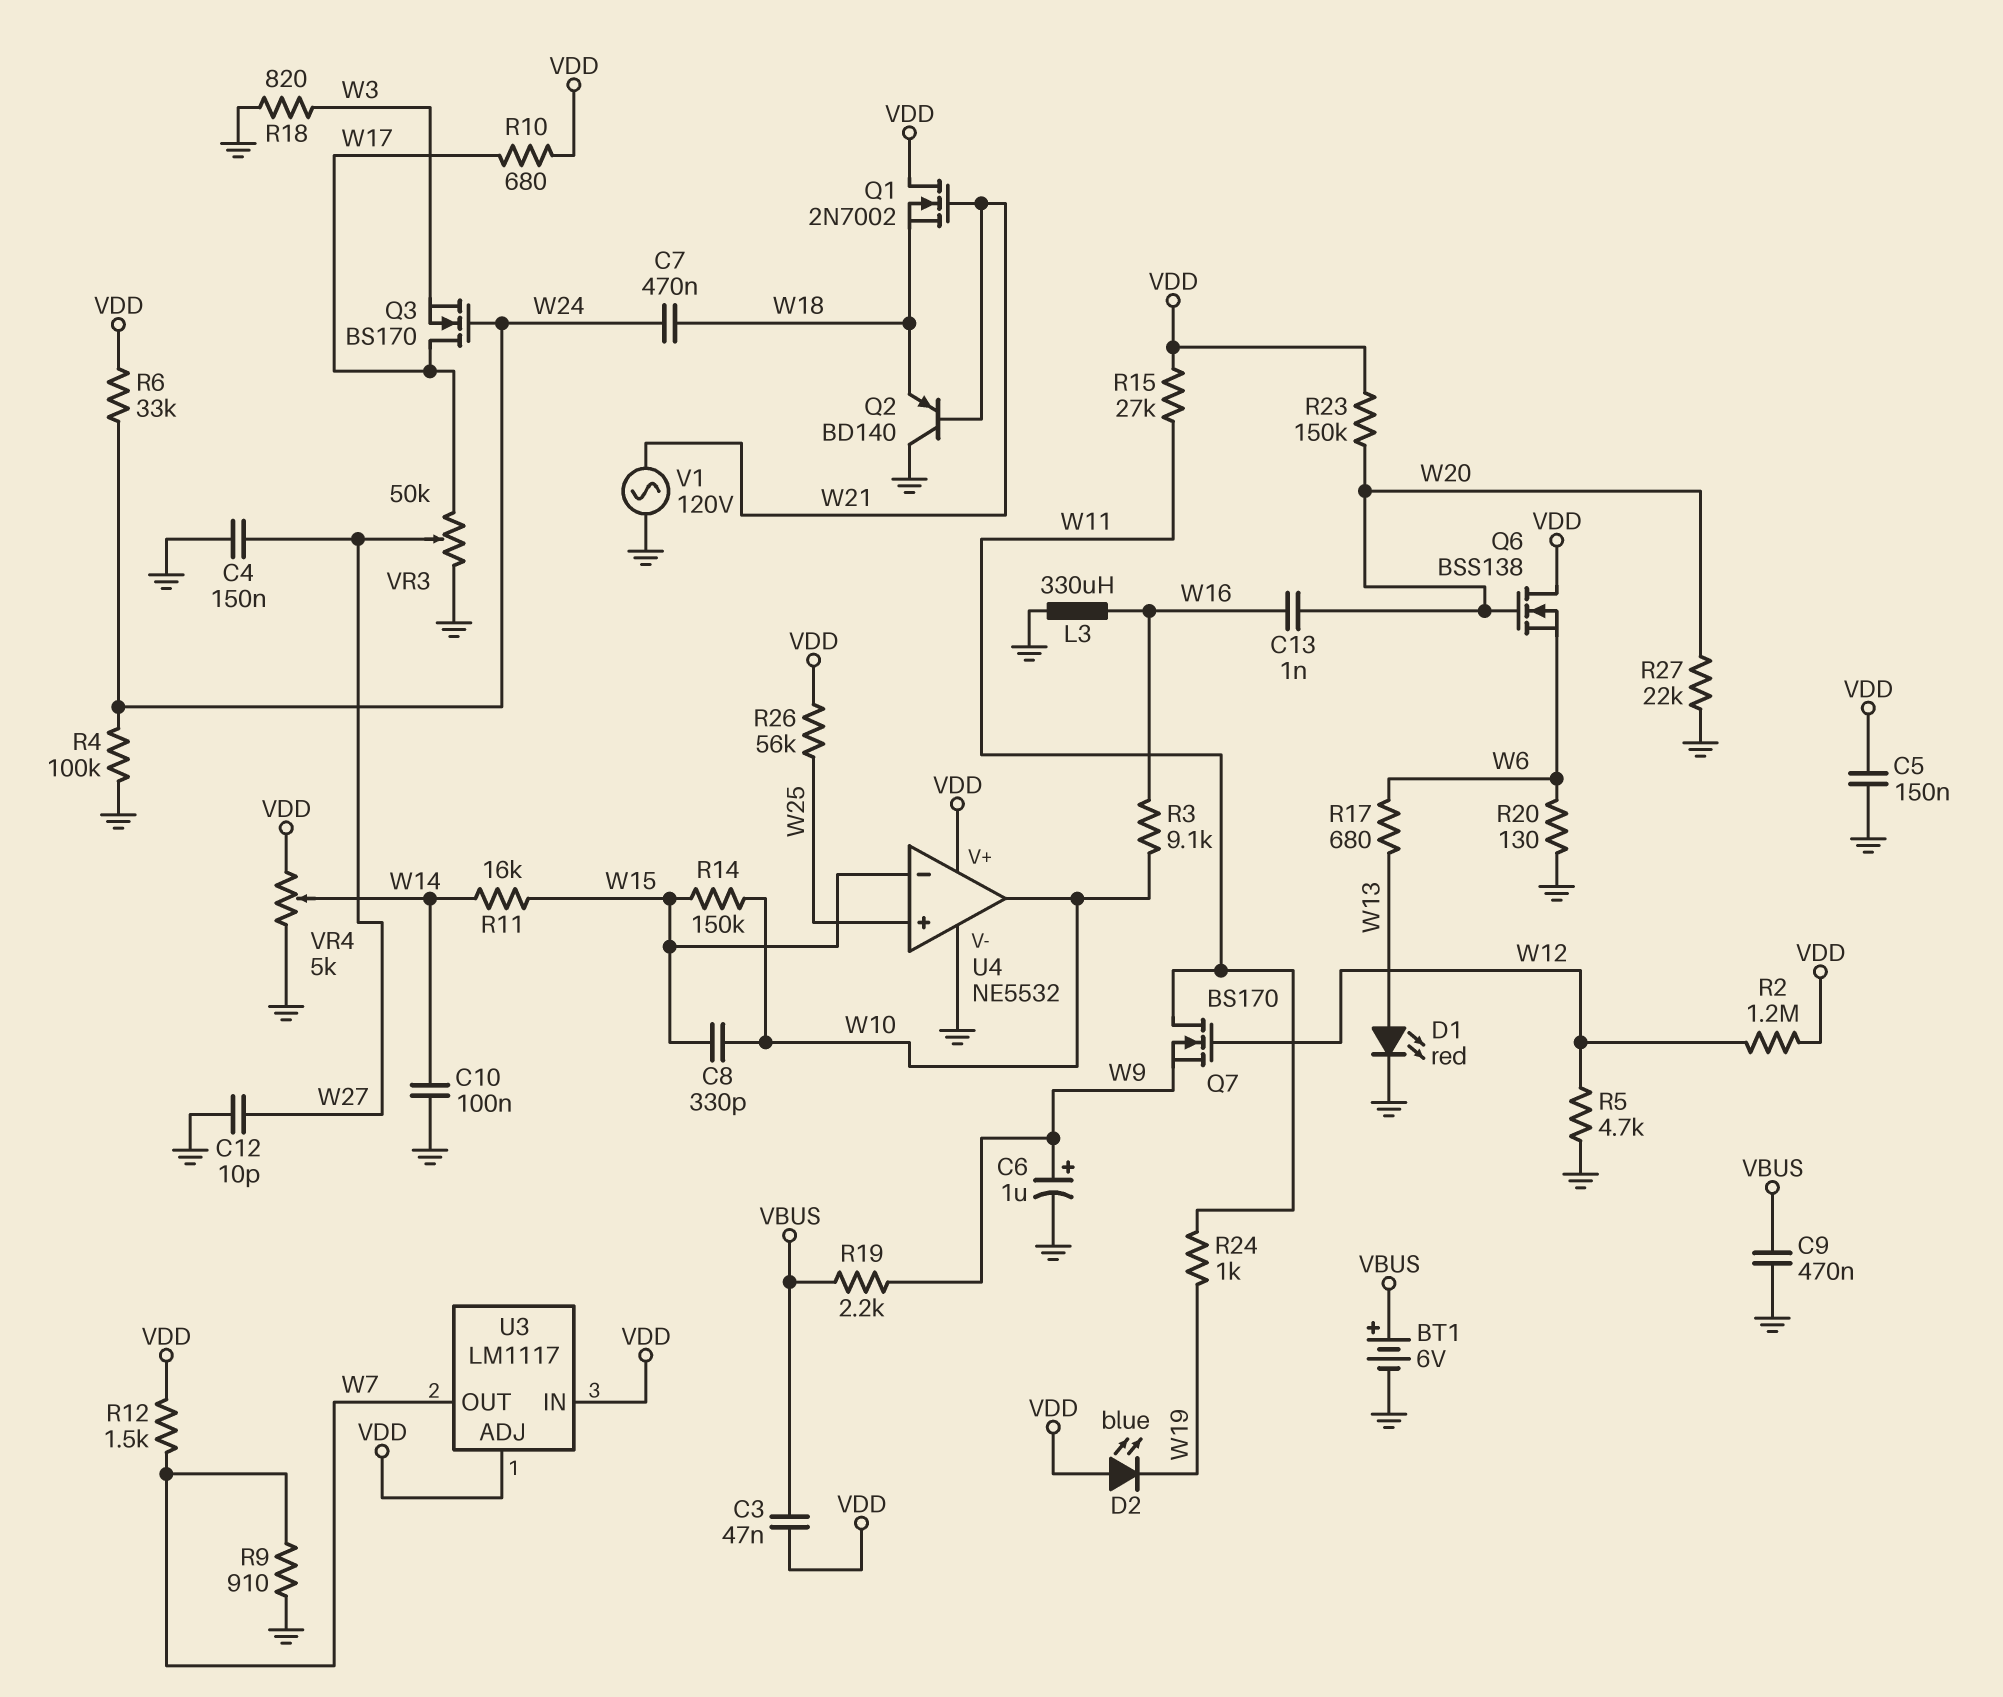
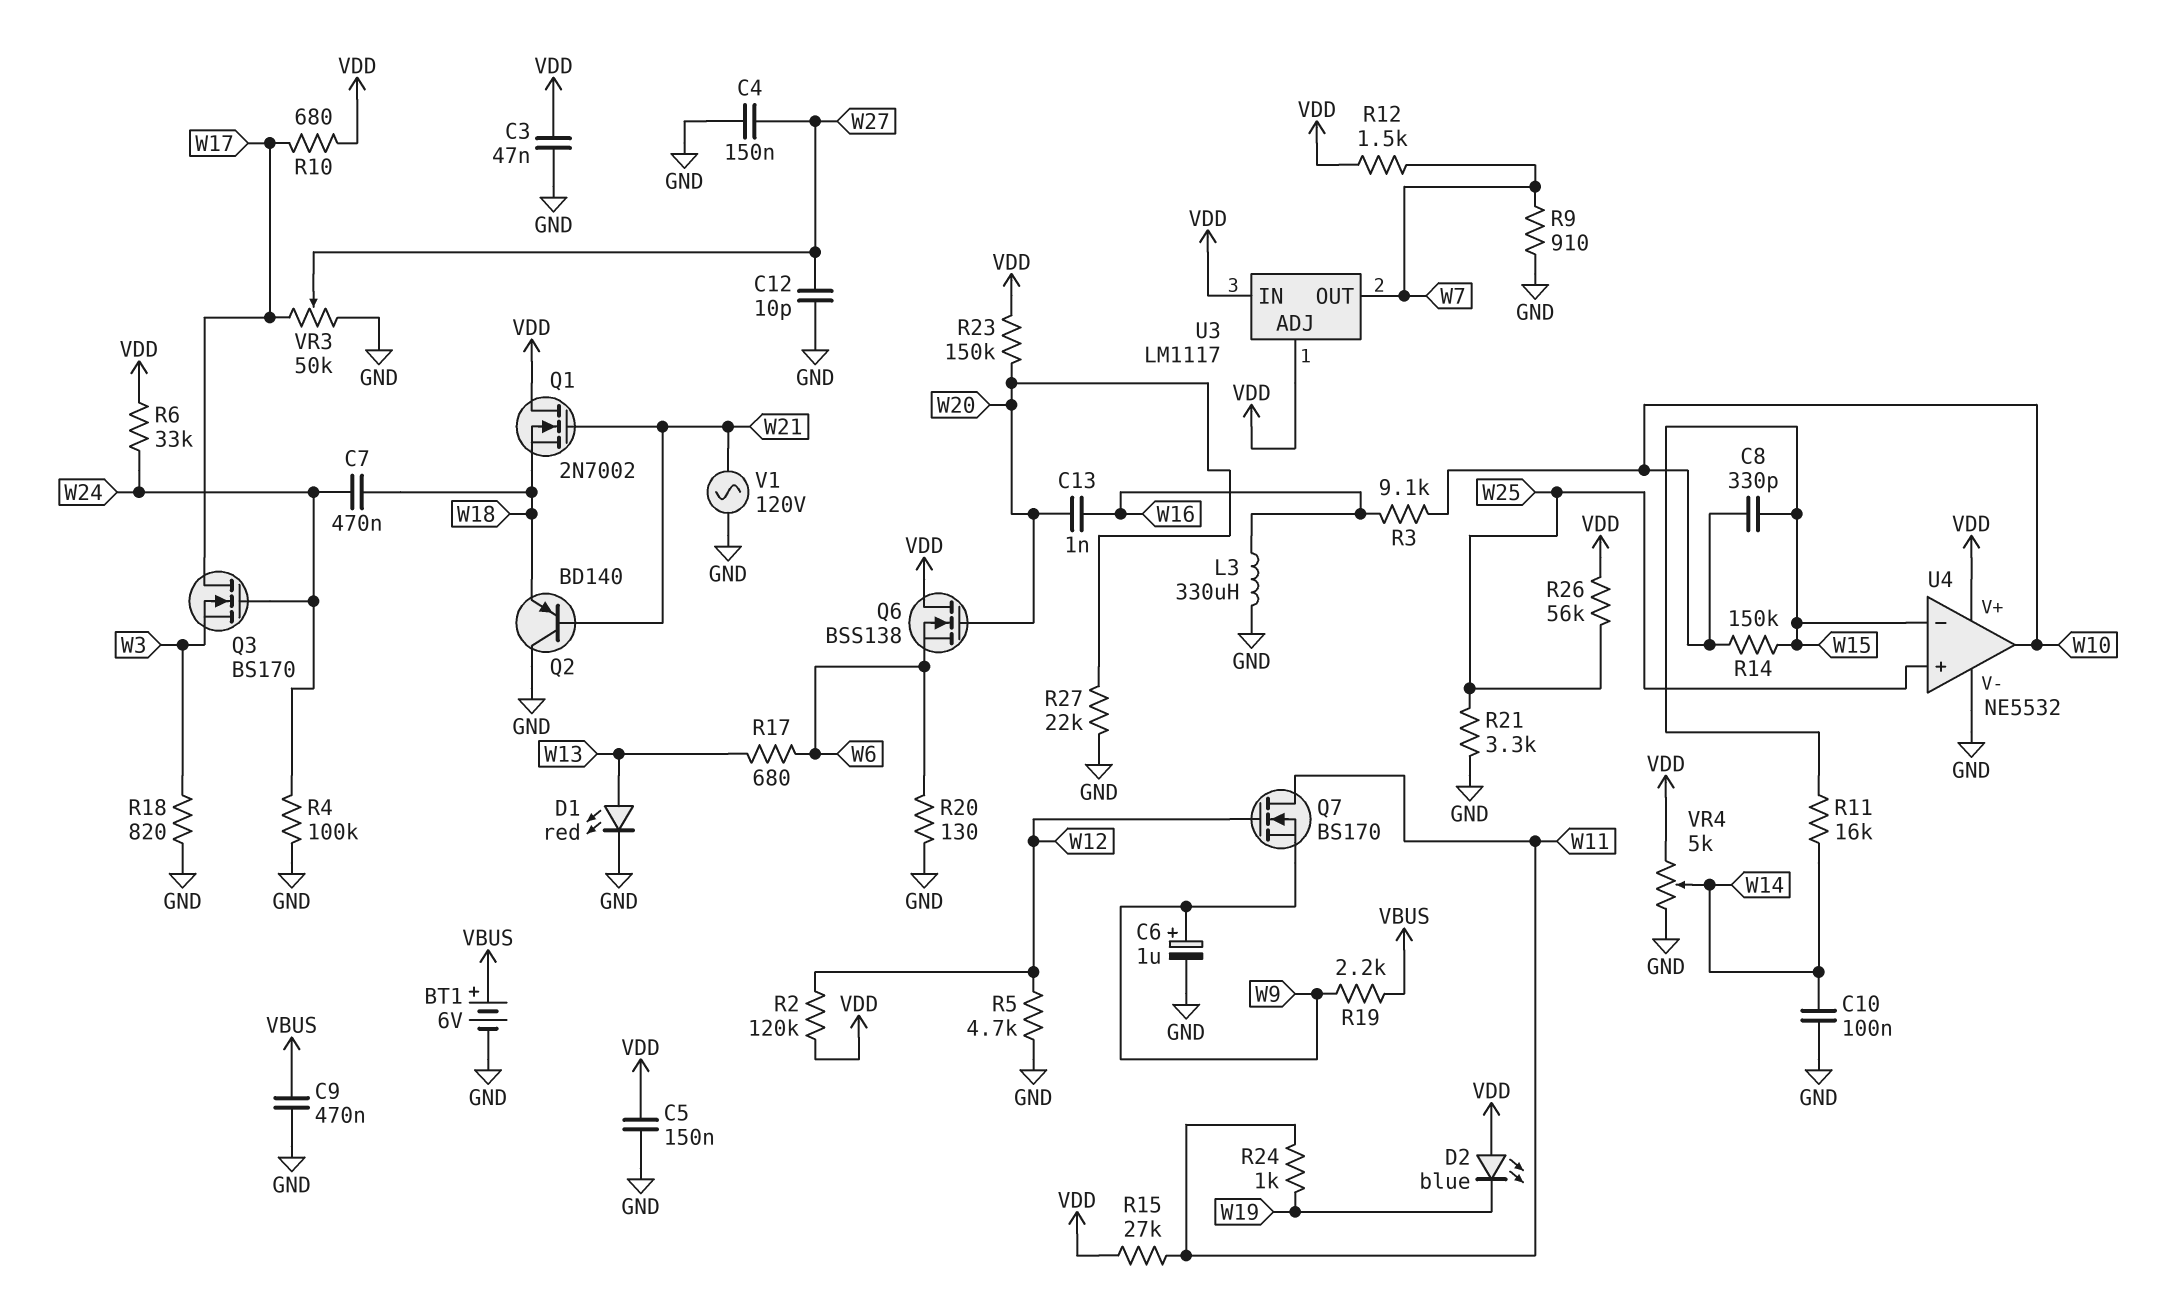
C3: 47nF (VBUS, VDD) -> 47nF (GND, VDD)
R2: 1.2M (VDD, W12) -> 120k (VDD, W12)
R21: none -> 3.3k (GND, W25)

